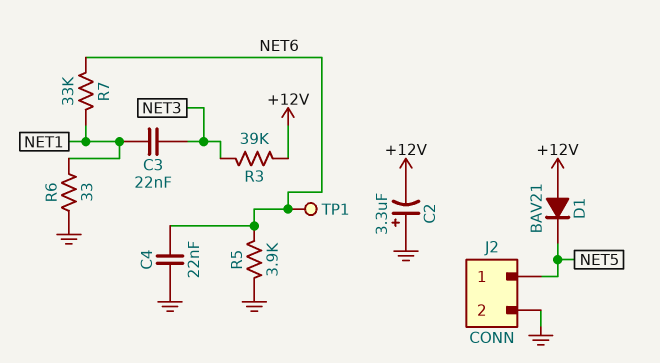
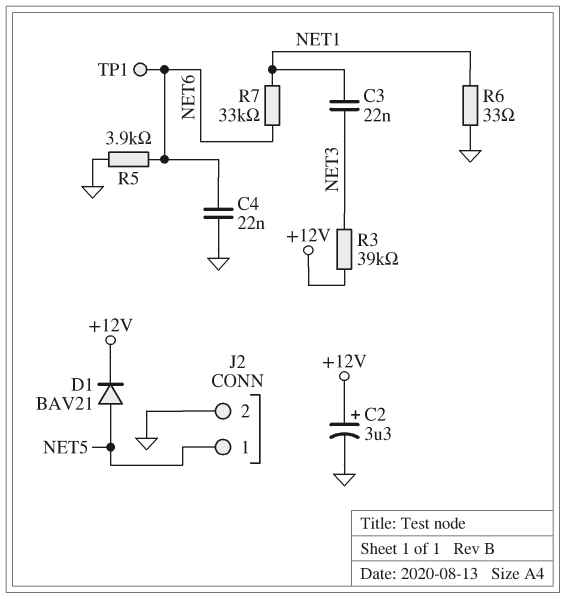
C2: 3.3uF (plus GND, minus +12V) -> 3.3uF (plus +12V, minus GND)
D1: diode BAV21 (A +12V, K NET5) -> diode BAV21 (A NET5, K +12V)

